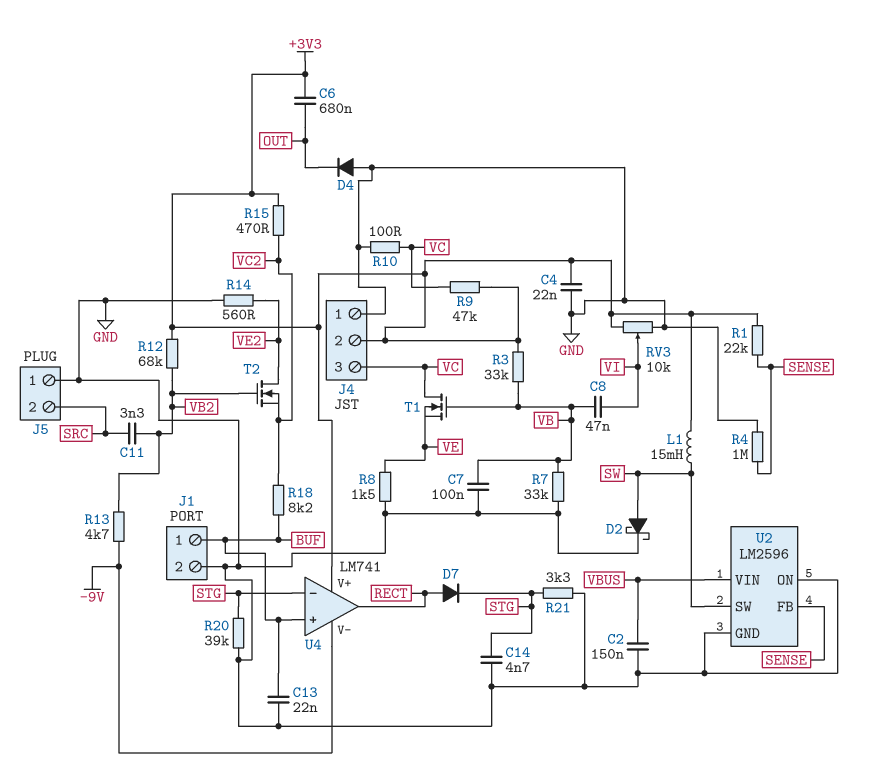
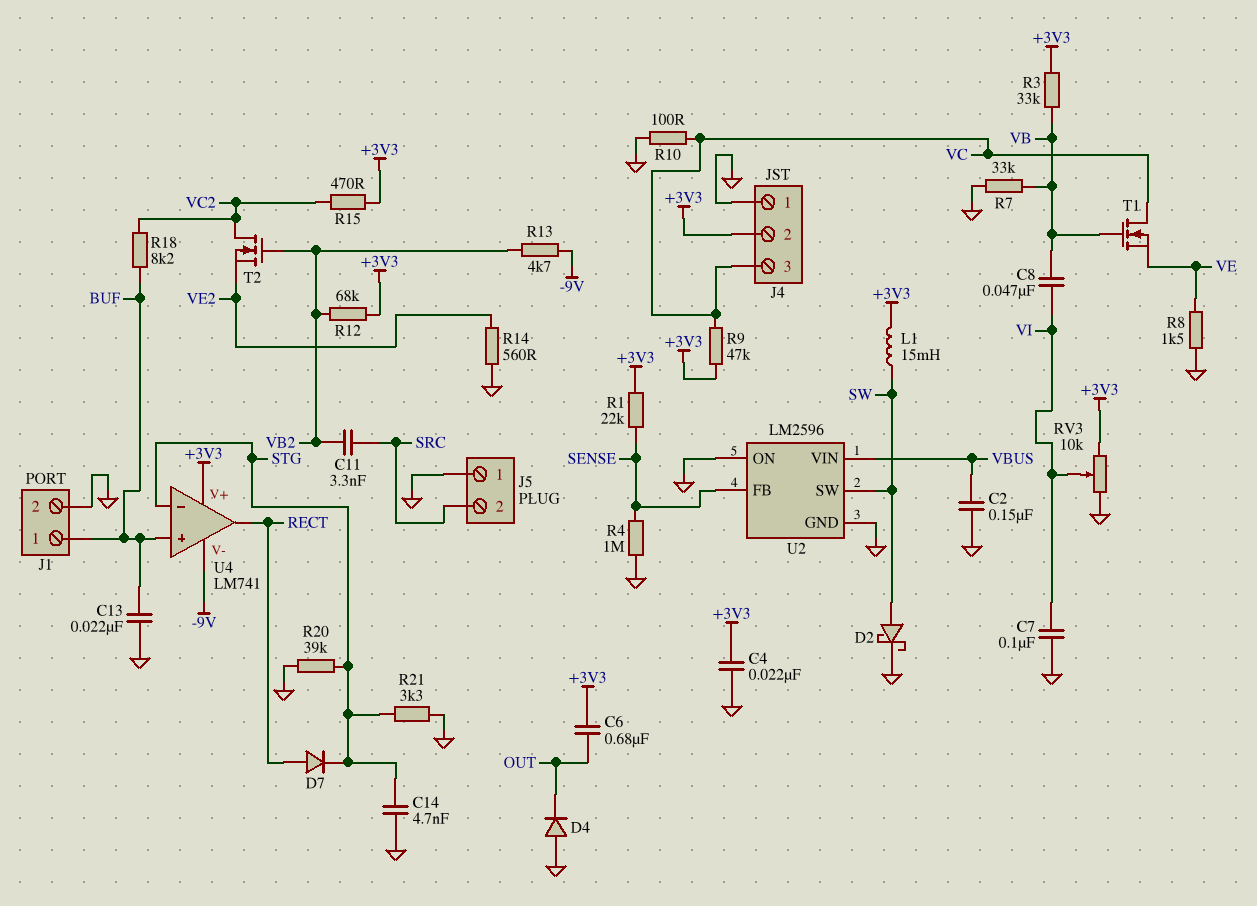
C7: 100nF (GND, VB) -> 100nF (GND, VI)
T2: NMOS (G VB2, D VE2, S VC2) -> NMOS (G VB2, D VC2, S VE2)

